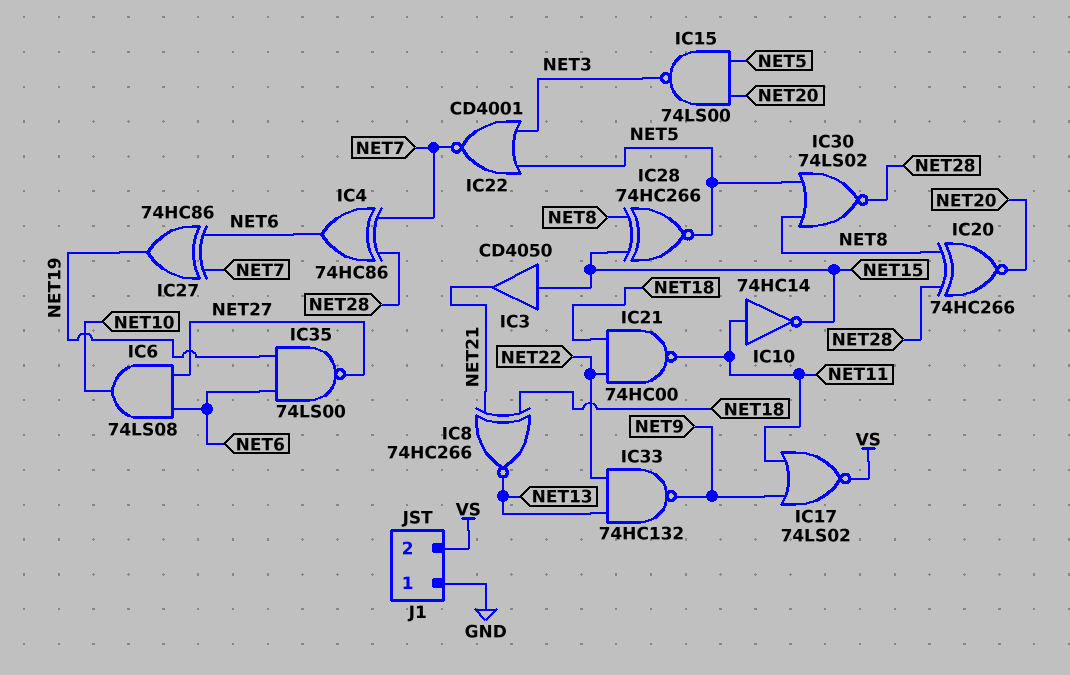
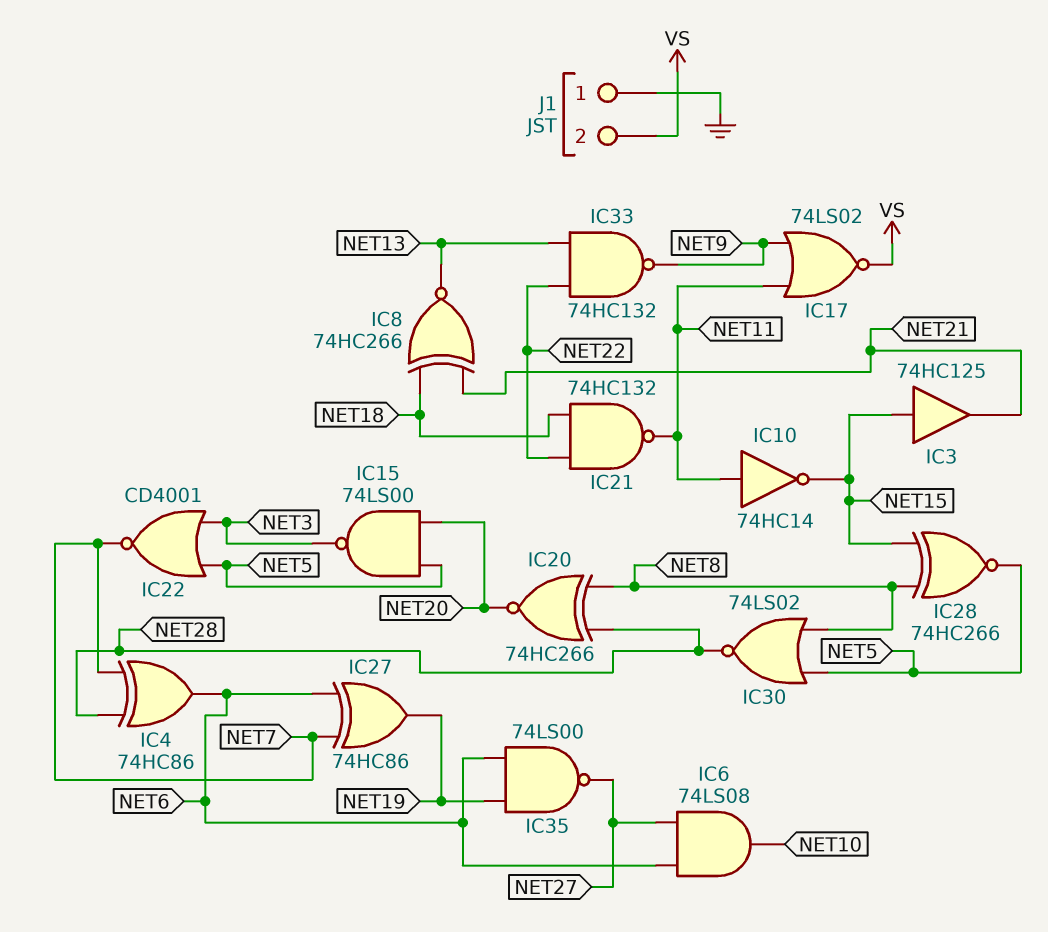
IC3: buffer CD4050 (in NET15, out NET21) -> buffer 74HC125 (in NET15, out NET21)
IC21: NAND 74HC00 (in NET18, in NET22, out NET11) -> NAND 74HC132 (in NET18, in NET22, out NET11)

